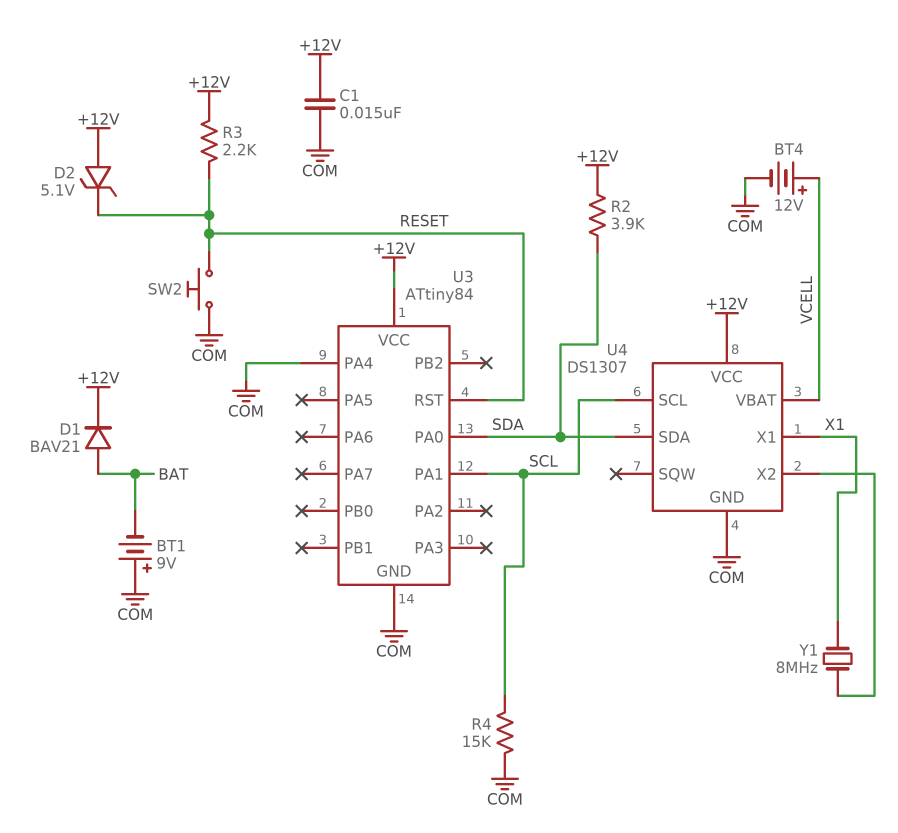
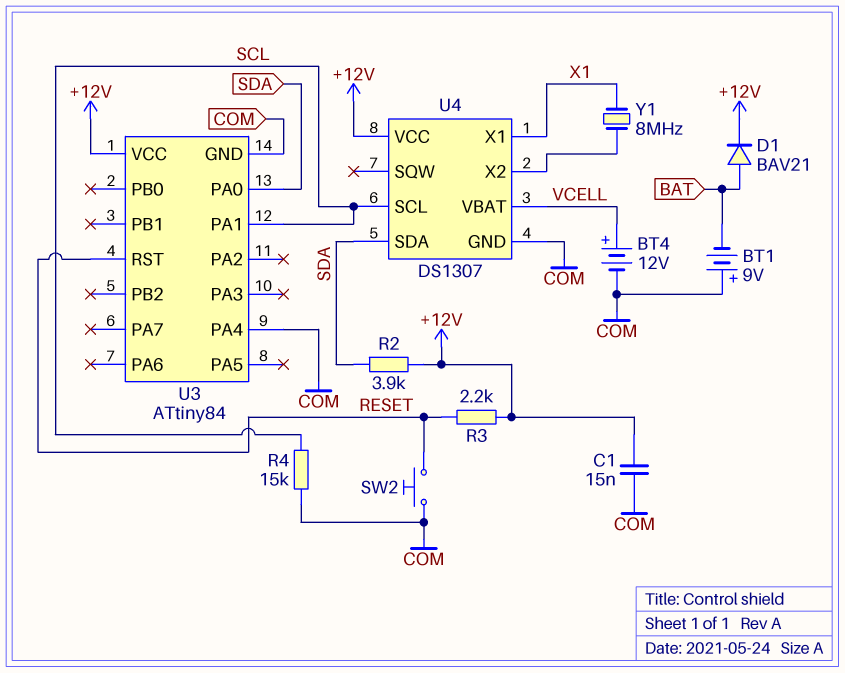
D2: zener 5.1V (A +12V, K RESET) -> none

